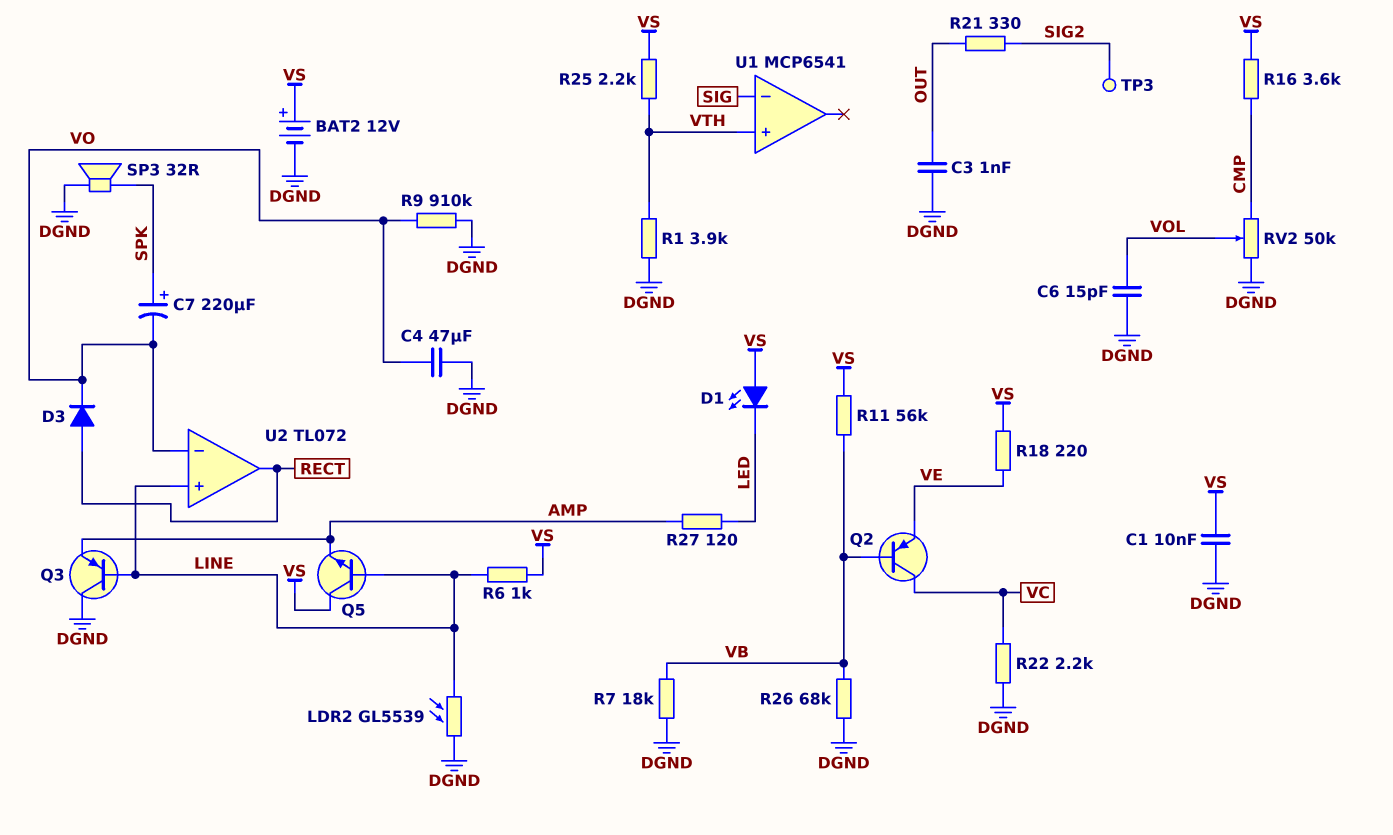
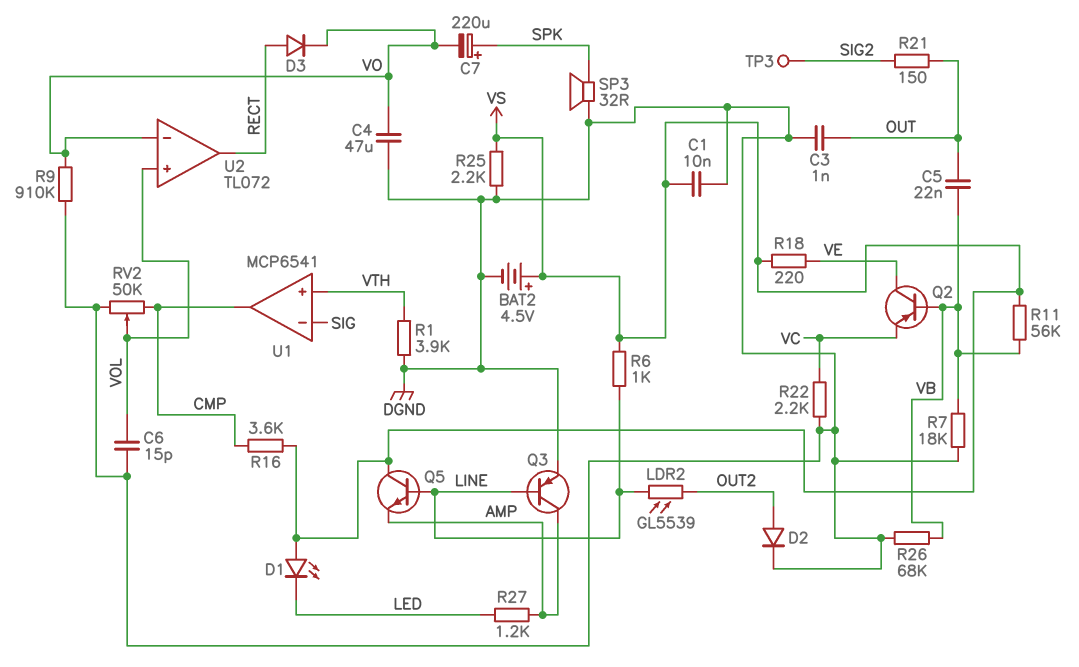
BAT2: 12V (plus VS, minus DGND) -> 4.5V (plus VS, minus DGND)
C5: none -> 22nF (OUT, VB)
D2: none -> diode (A OUT2, K DGND)
LDR2: GL5539 (DGND, LINE) -> GL5539 (LINE, OUT2)
Q2: PNP (B VB, C VC, E VE) -> PNP (B VB, C VE, E VC)
Q3: PNP (B LINE, C DGND, E AMP) -> PNP (B LINE, C AMP, E DGND)
R21: 330 (OUT, SIG2) -> 150 (OUT, SIG2)
R25: 2.2k (VS, VTH) -> 2.2k (DGND, VS)
R27: 120 (AMP, LED) -> 1.2k (AMP, LED)
U1 pin out: none -> CMP
U2 pin in+: LINE -> VOL

